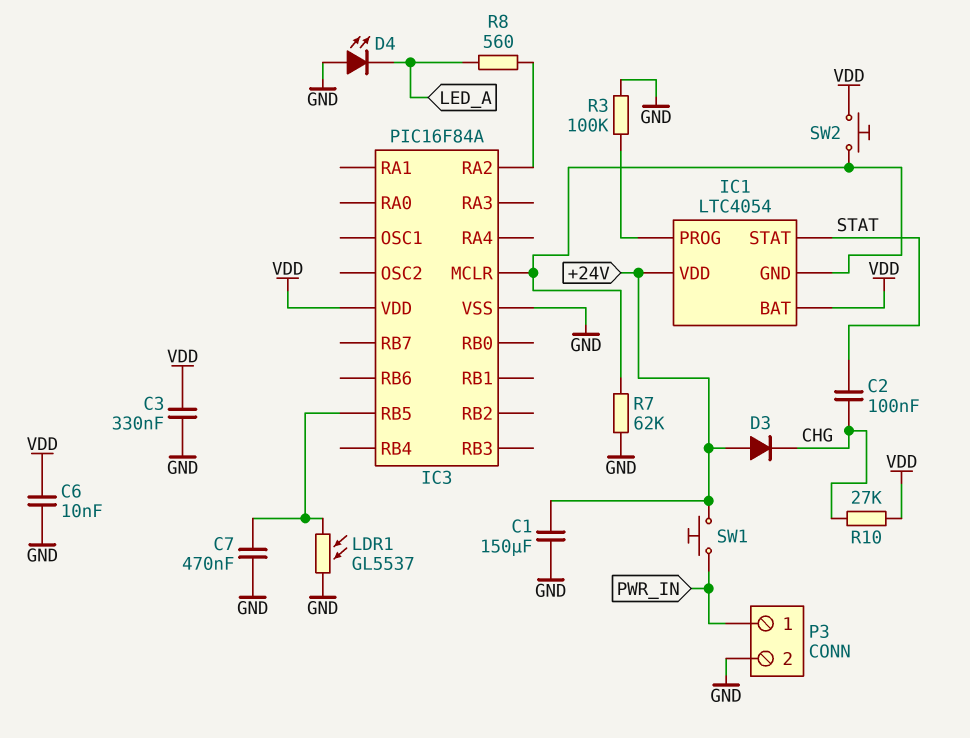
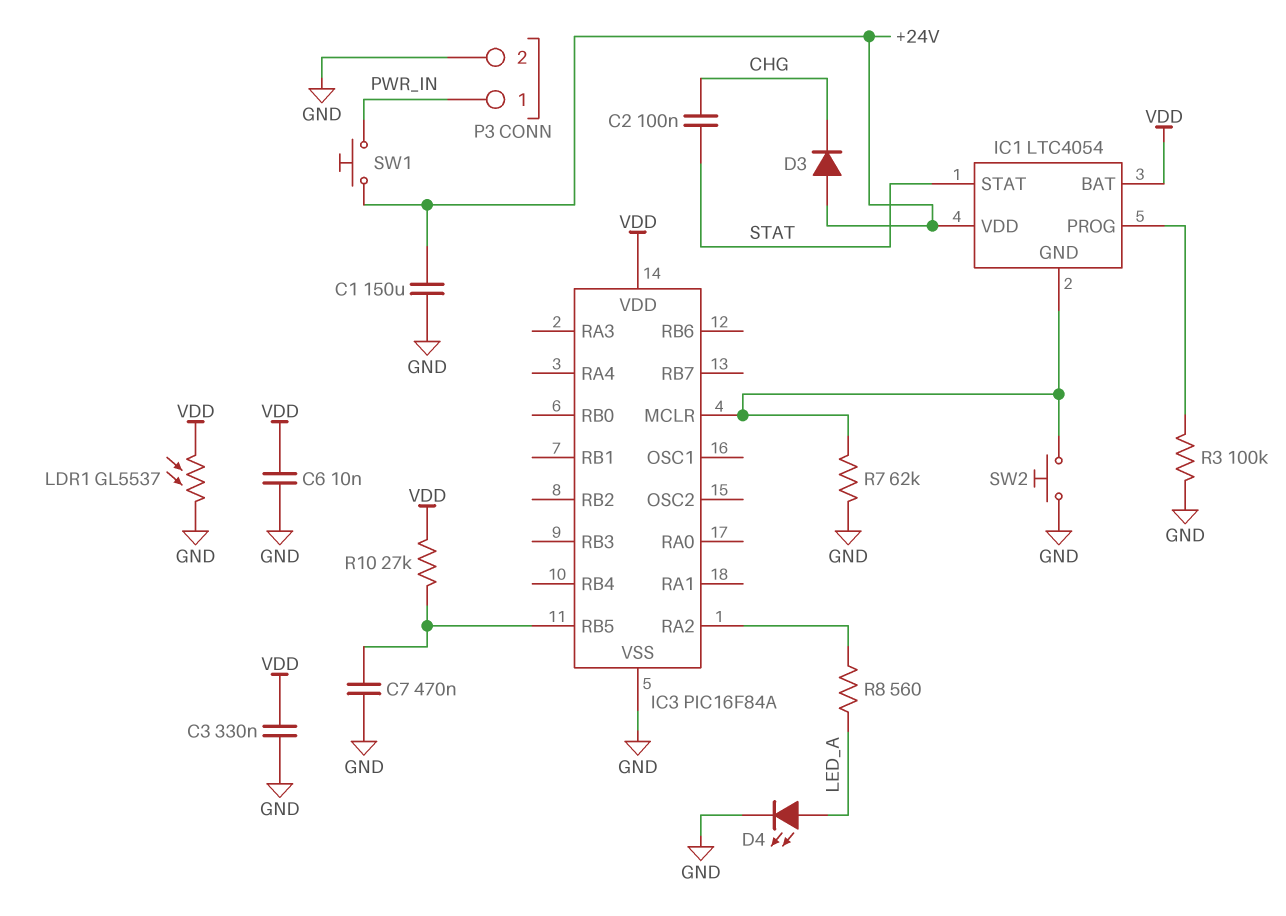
D4: LED (A GND, K LED_A) -> LED (A LED_A, K GND)
LDR1: GL5537 (GND, IC3/RB5) -> GL5537 (GND, VDD)
R10: 27k (CHG, VDD) -> 27k (IC3/RB5, VDD)
SW2: button (IC1/GND, VDD) -> button (GND, IC1/GND)

